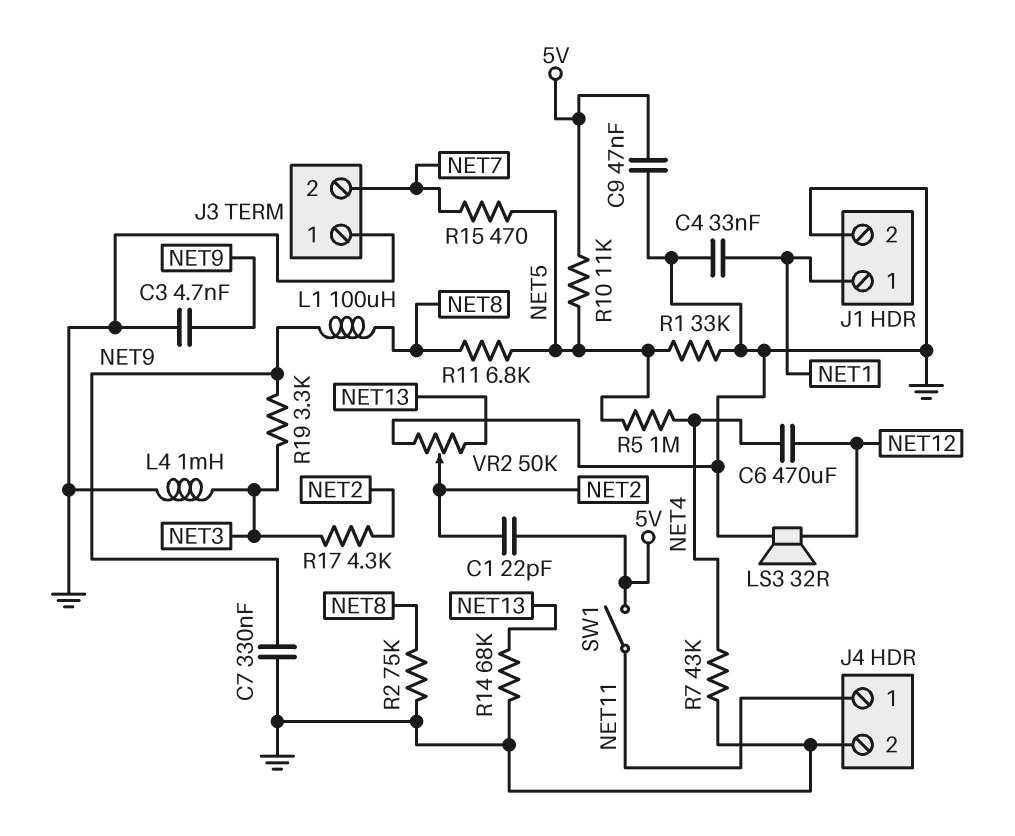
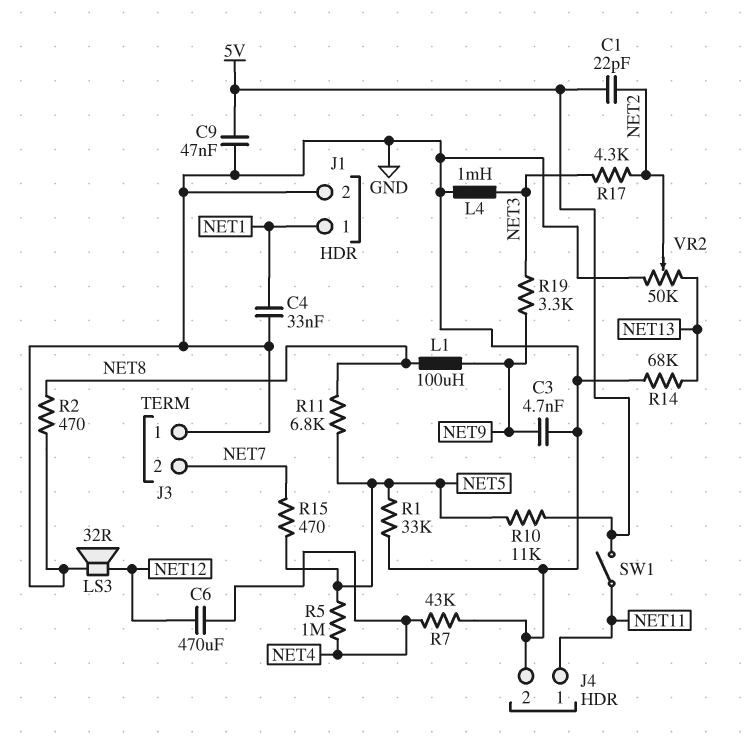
C7: 330nF (GND, NET9) -> none
R2: 75k (GND, NET8) -> 470 (GND, NET8)

